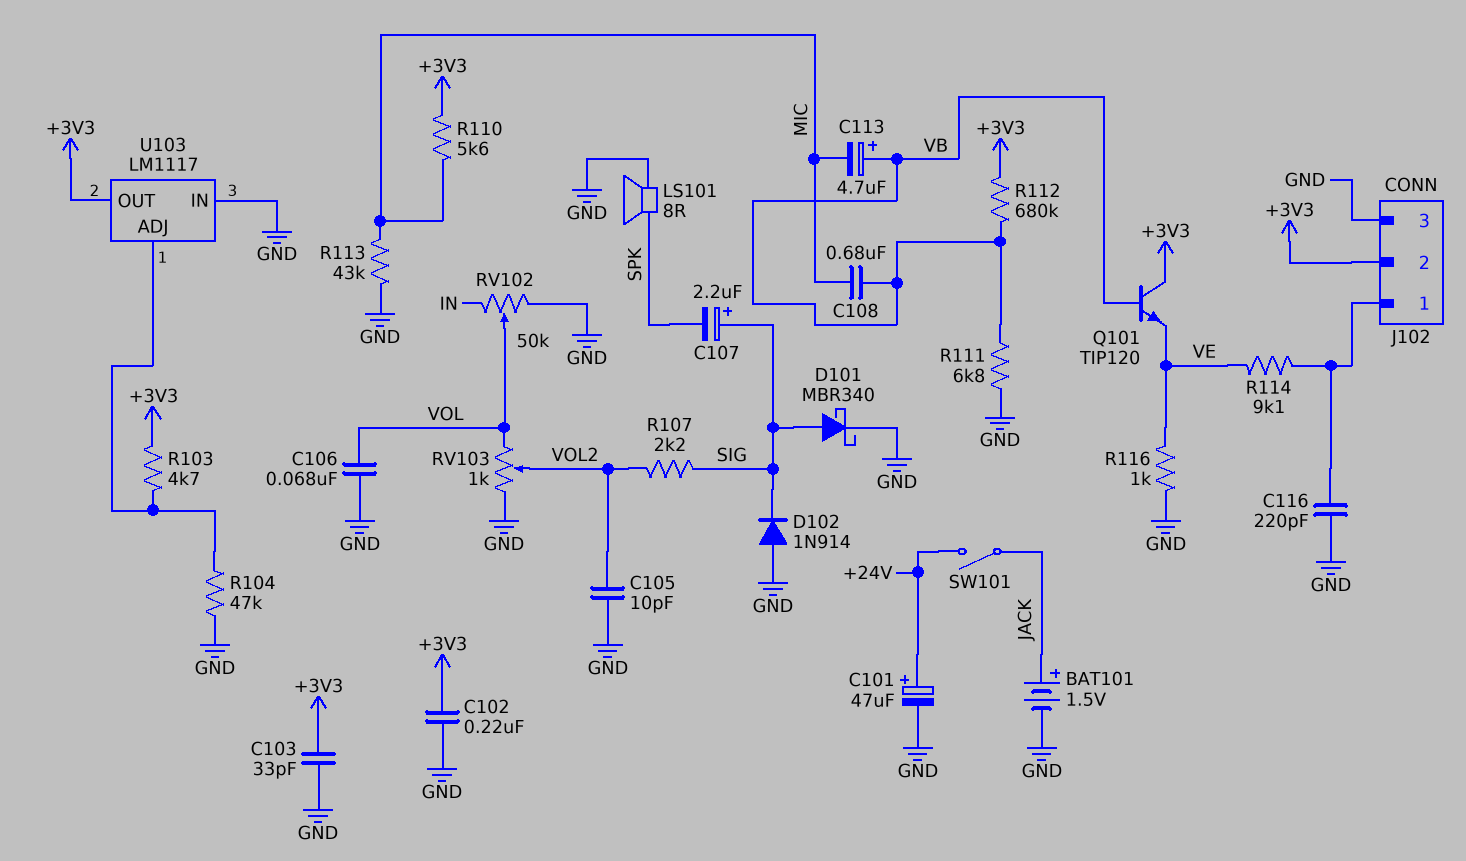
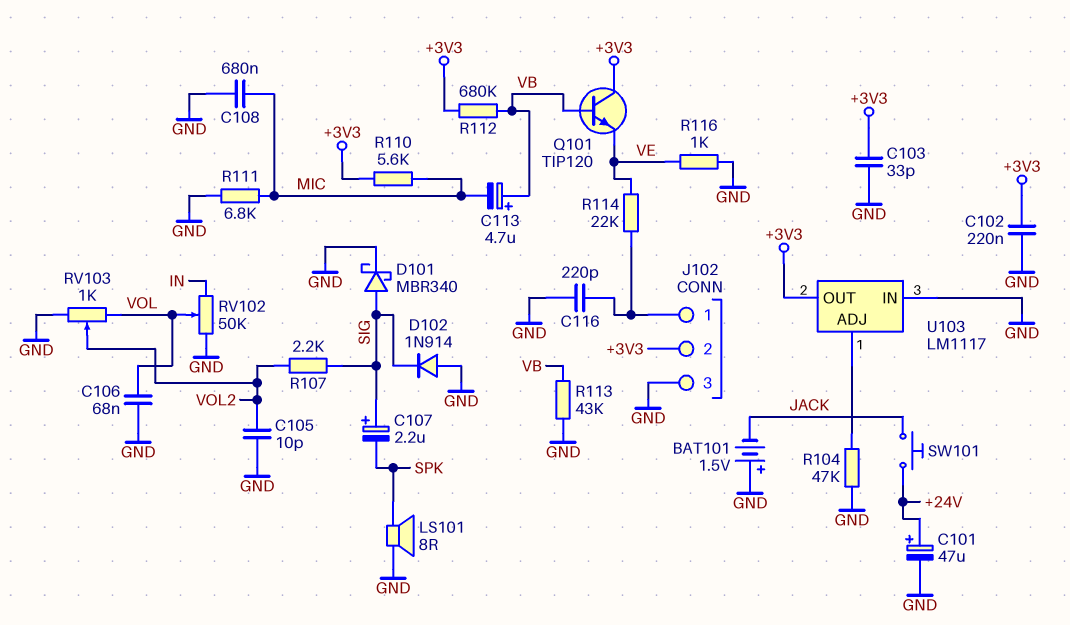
BAT101: 1.5V (plus JACK, minus GND) -> 1.5V (plus GND, minus JACK)
C108: 680nF (MIC, VB) -> 680nF (GND, MIC)
R103: 4.7k (+3V3, U103/ADJ) -> none
R111: 6.8k (GND, VB) -> 6.8k (GND, MIC)
R113: 43k (GND, MIC) -> 43k (GND, VB)
R114: 9.1k (J102/1, VE) -> 22k (J102/1, VE)
SW101: switch (+24V, JACK) -> button (+24V, JACK)

